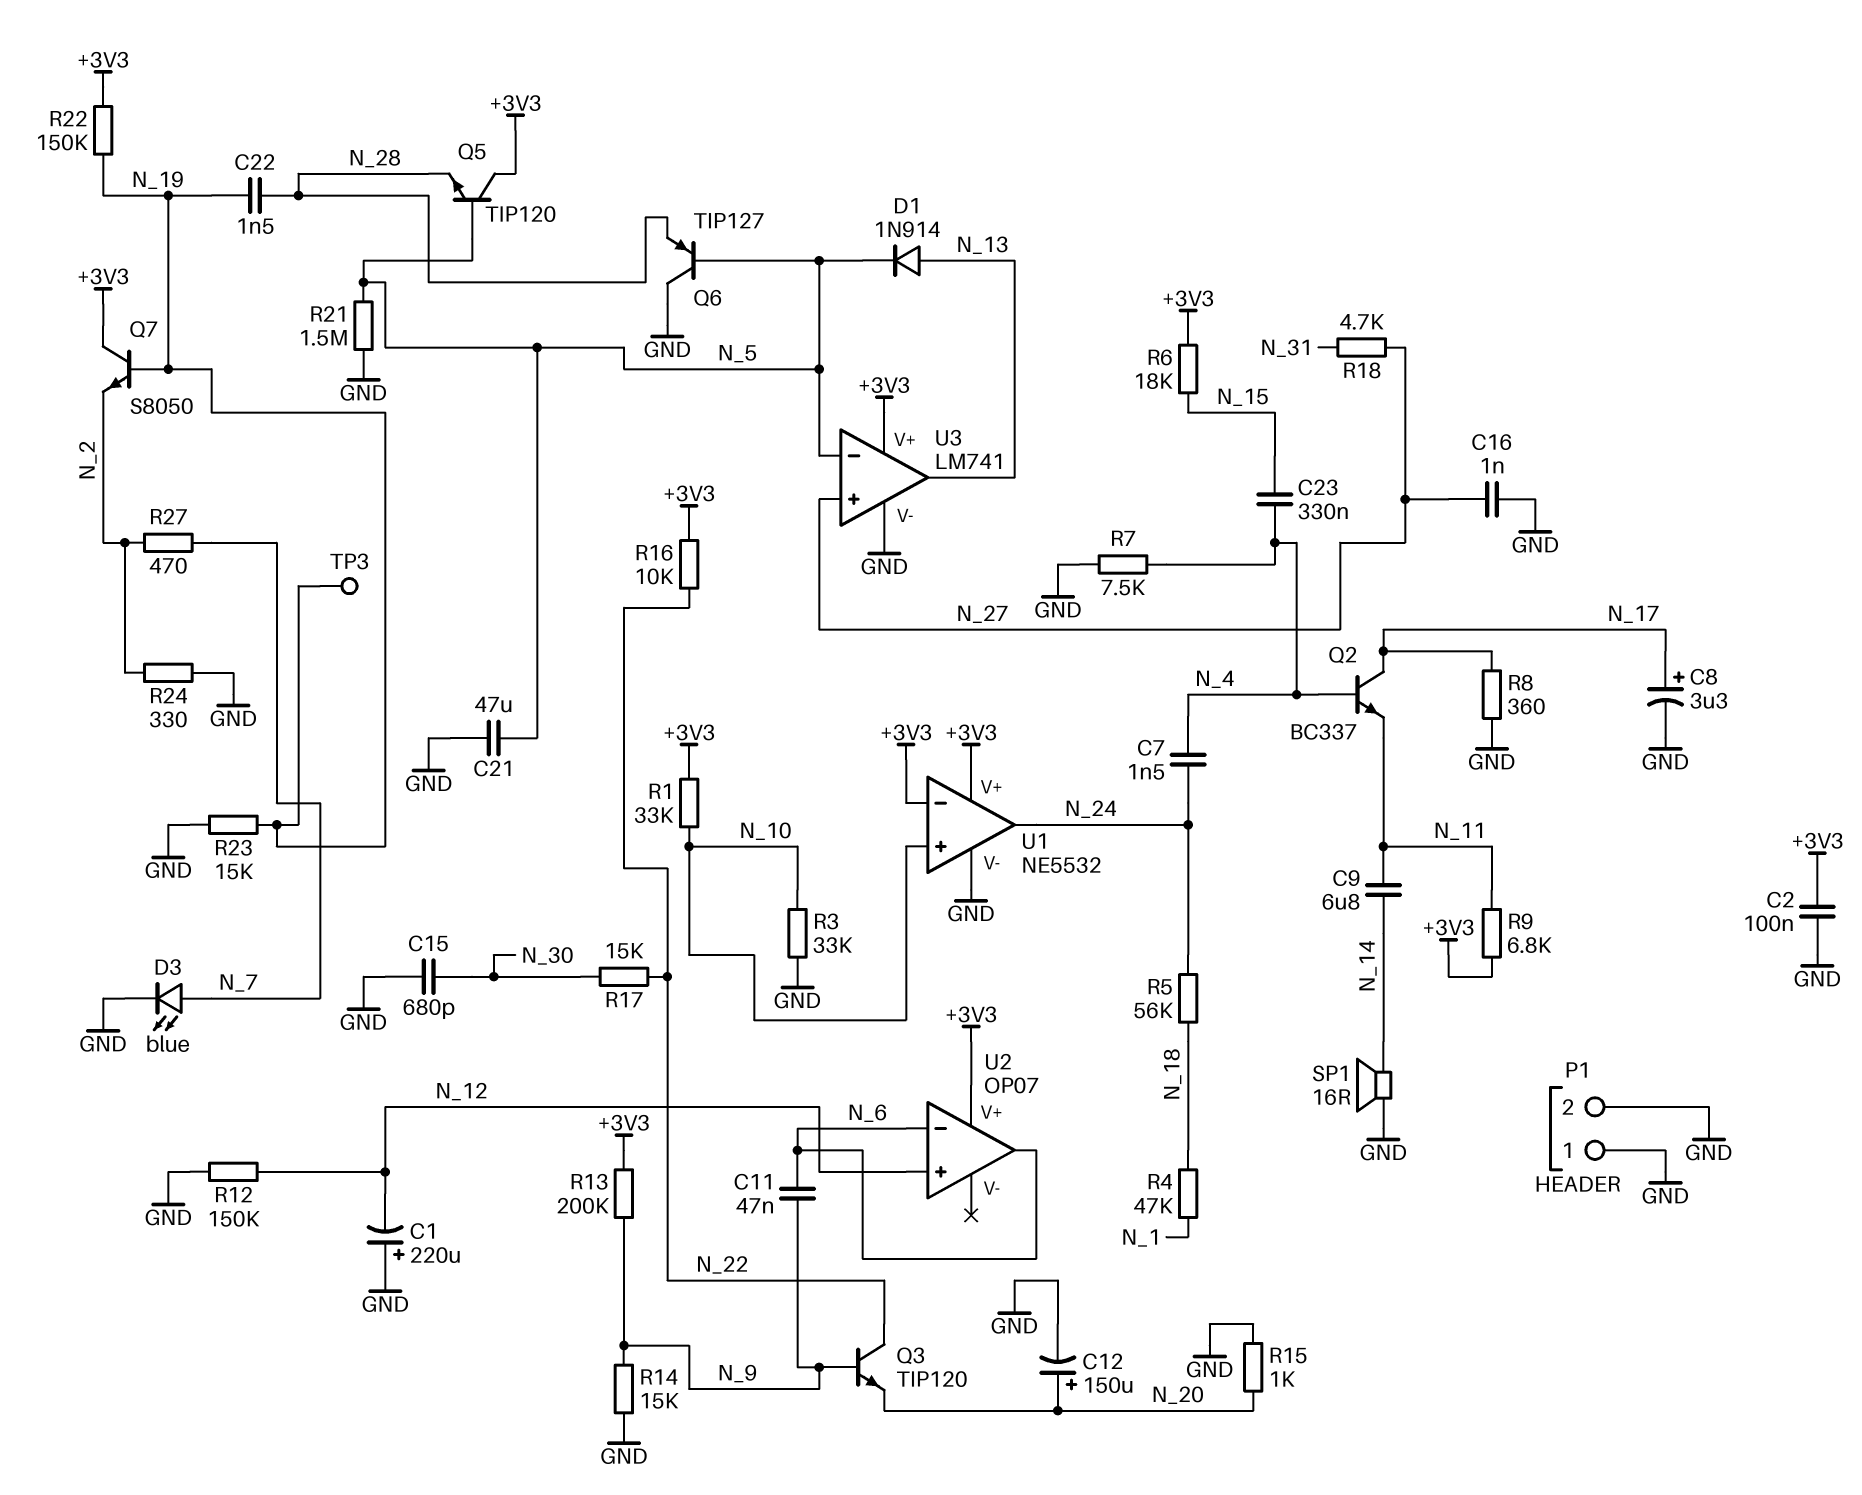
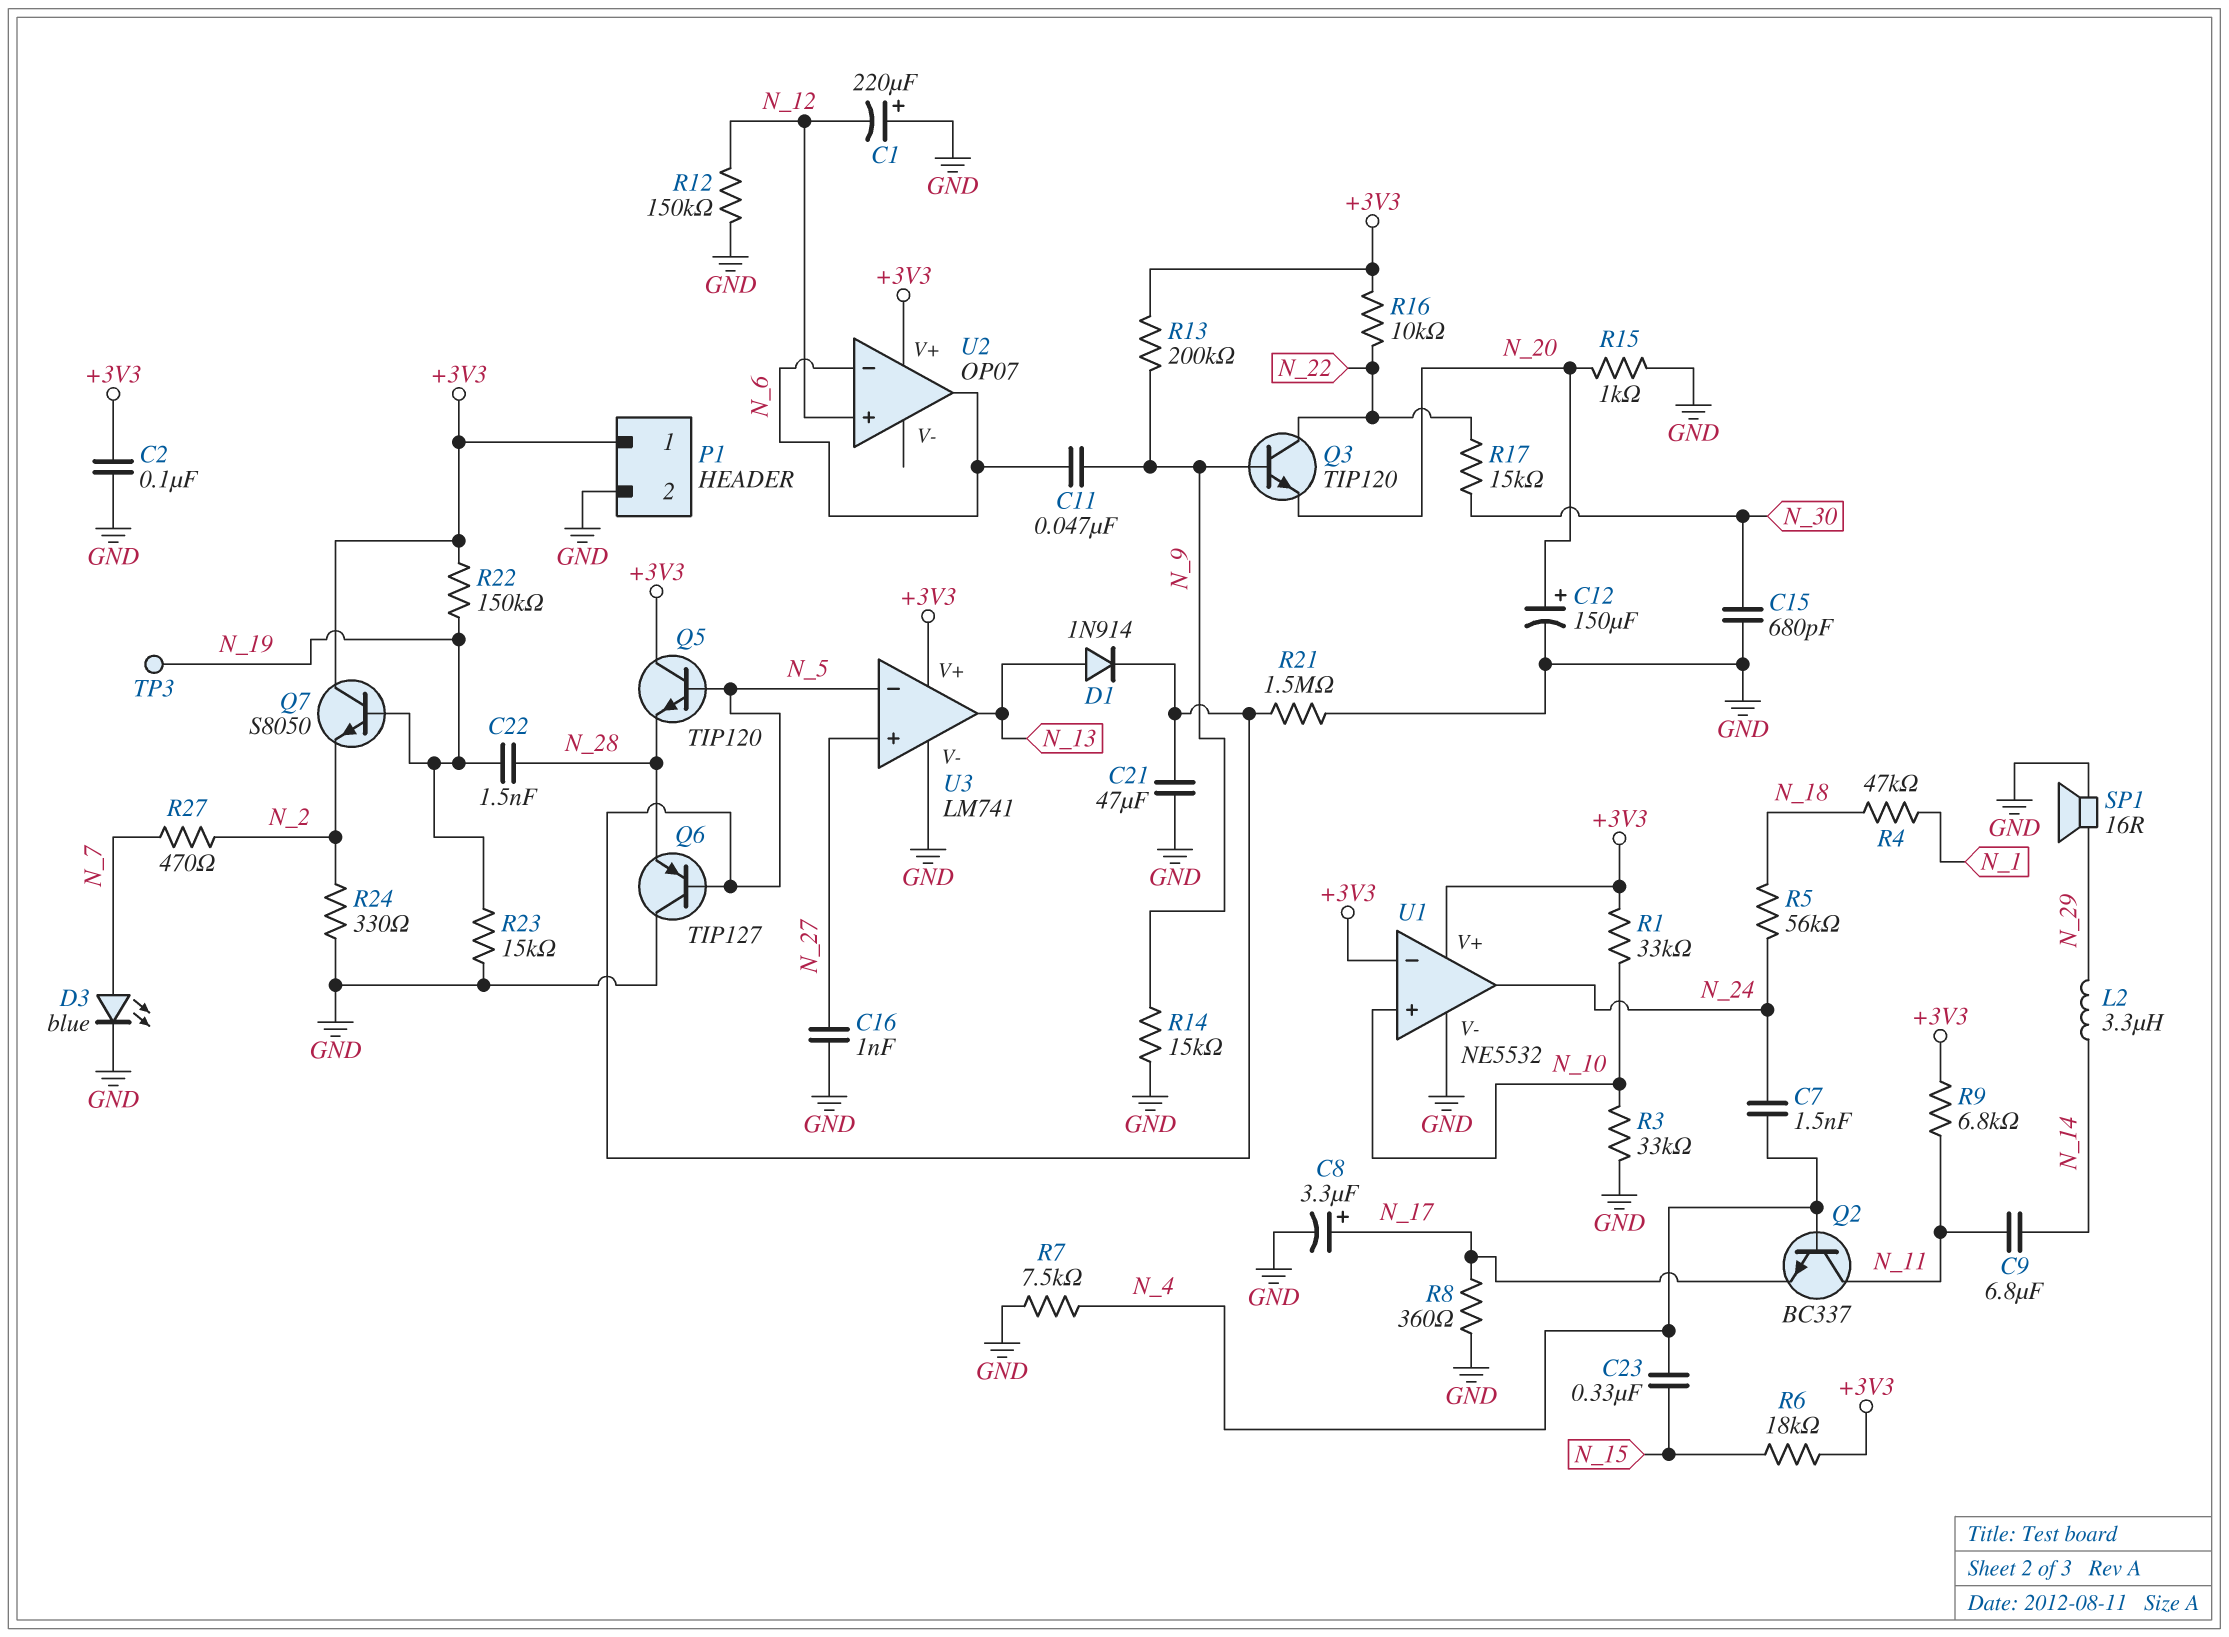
L2: none -> 3.3uH (N_14, N_29)
P1 pin 1: GND -> +3V3
Q2: NPN BC337 (B N_4, C N_17, E N_11) -> NPN BC337 (B N_4, C N_11, E N_17)
R18: 4.7k (N_27, N_31) -> none
SP1: speaker 16R (GND, N_14) -> speaker 16R (GND, N_29)

